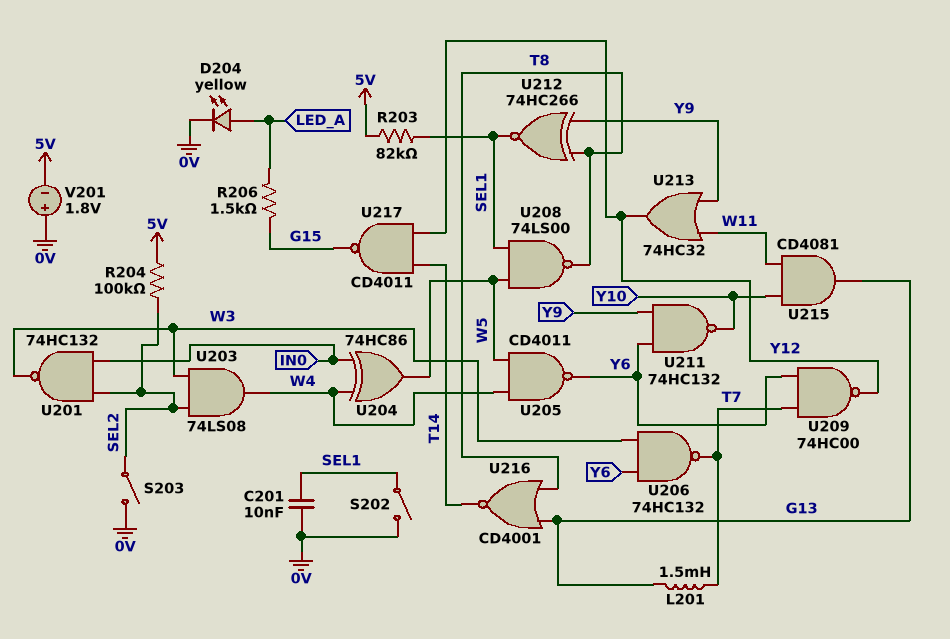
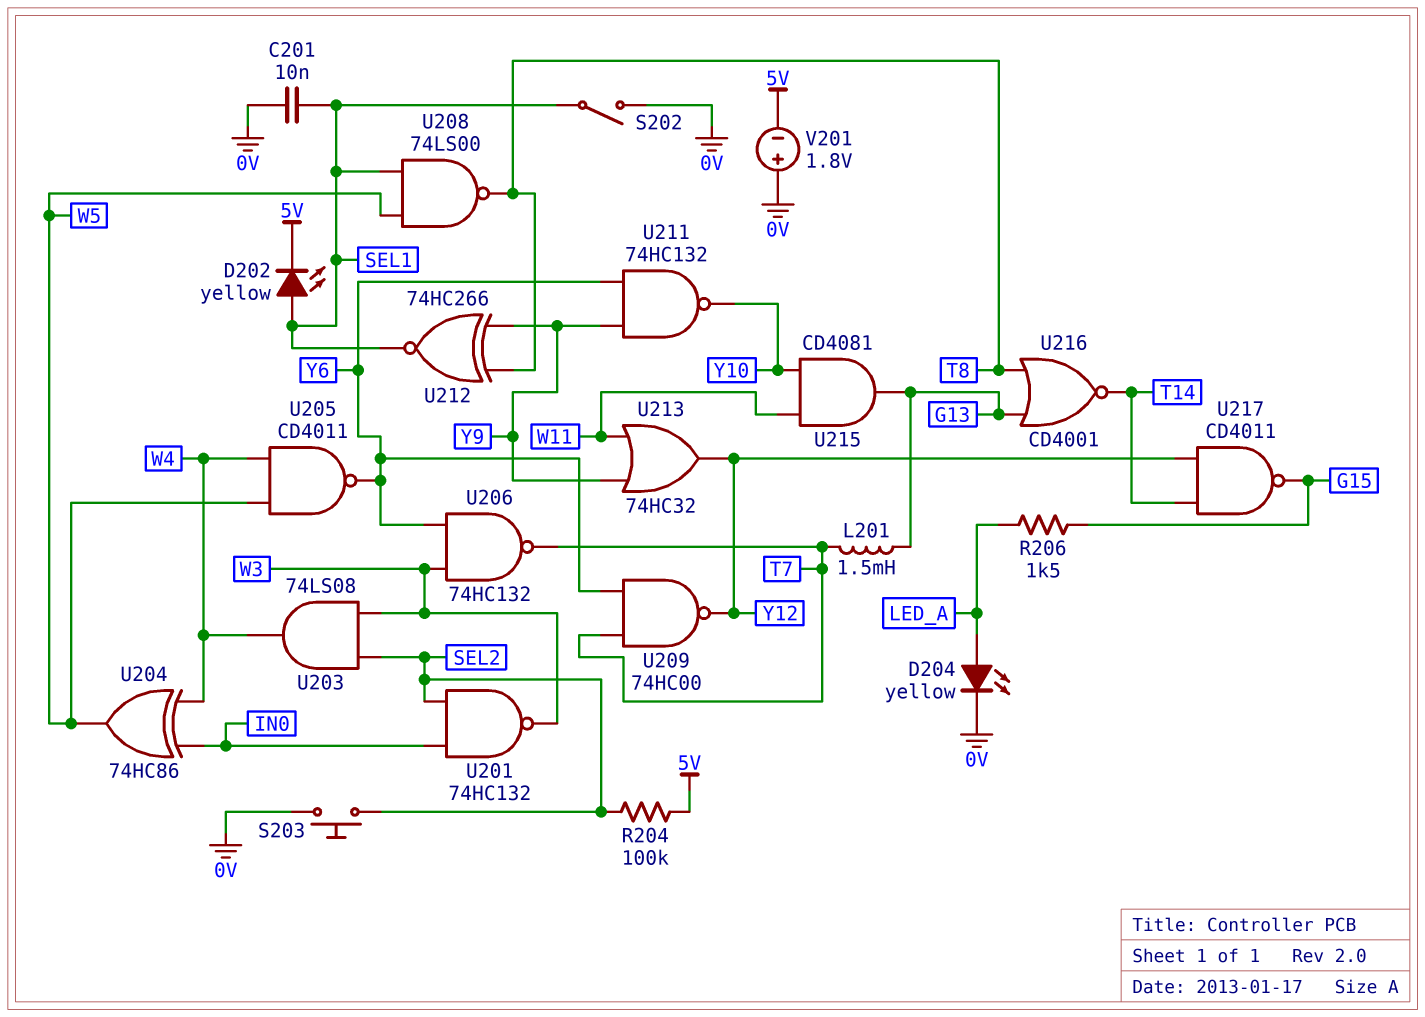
D202: none -> LED yellow (A SEL1, K 5V)
R203: 82k (5V, SEL1) -> none
S203: switch (0V, SEL2) -> button (0V, SEL2)

